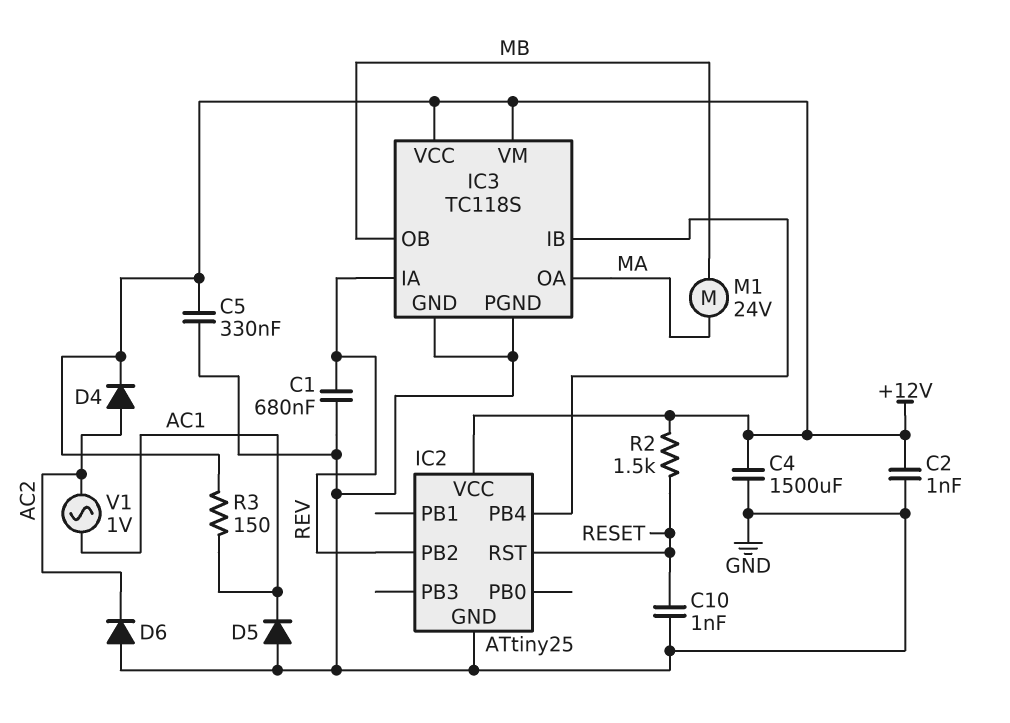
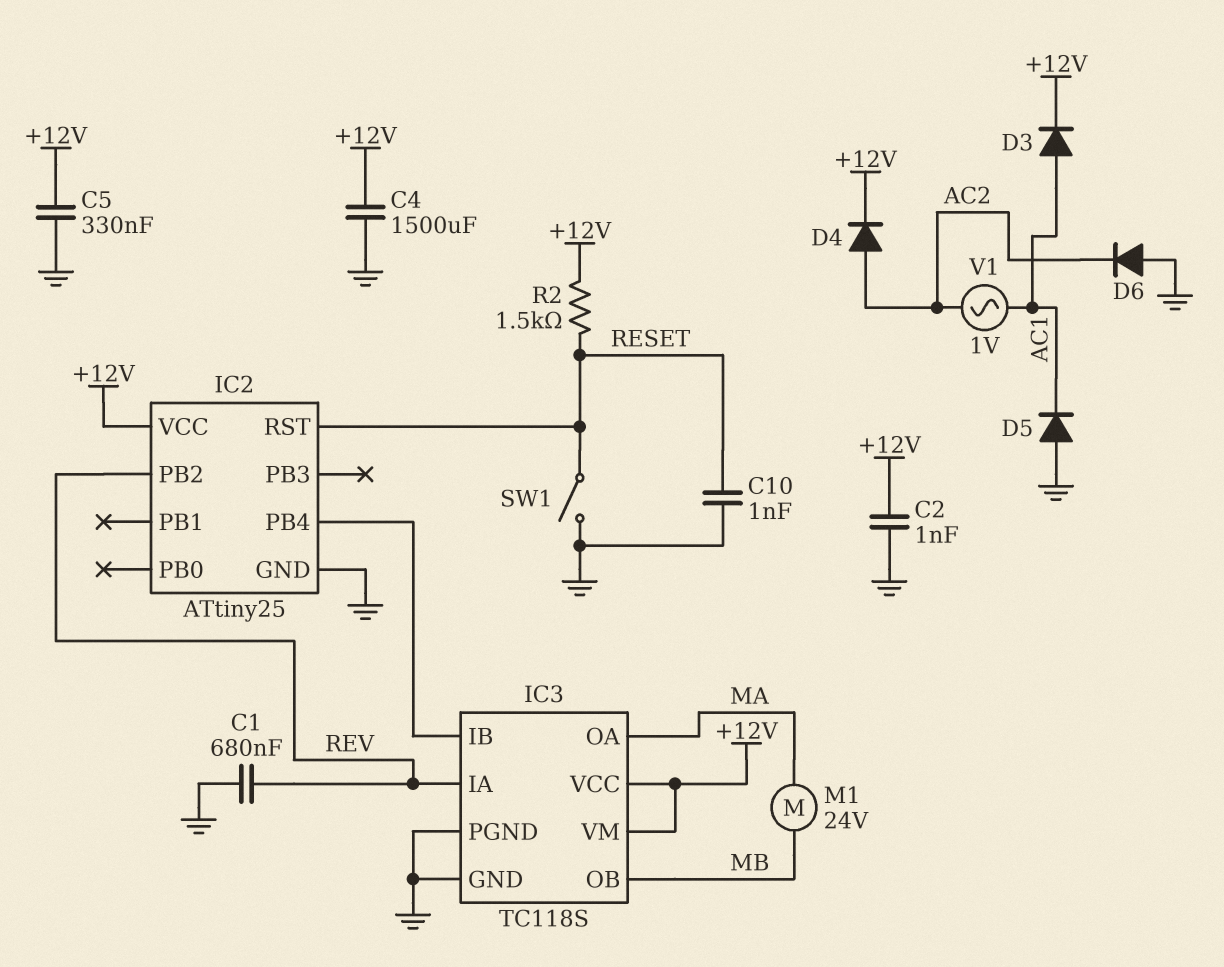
D3: none -> diode (A AC1, K +12V)
R3: 150 (+12V, AC1) -> none
SW1: none -> switch (GND, RESET)

